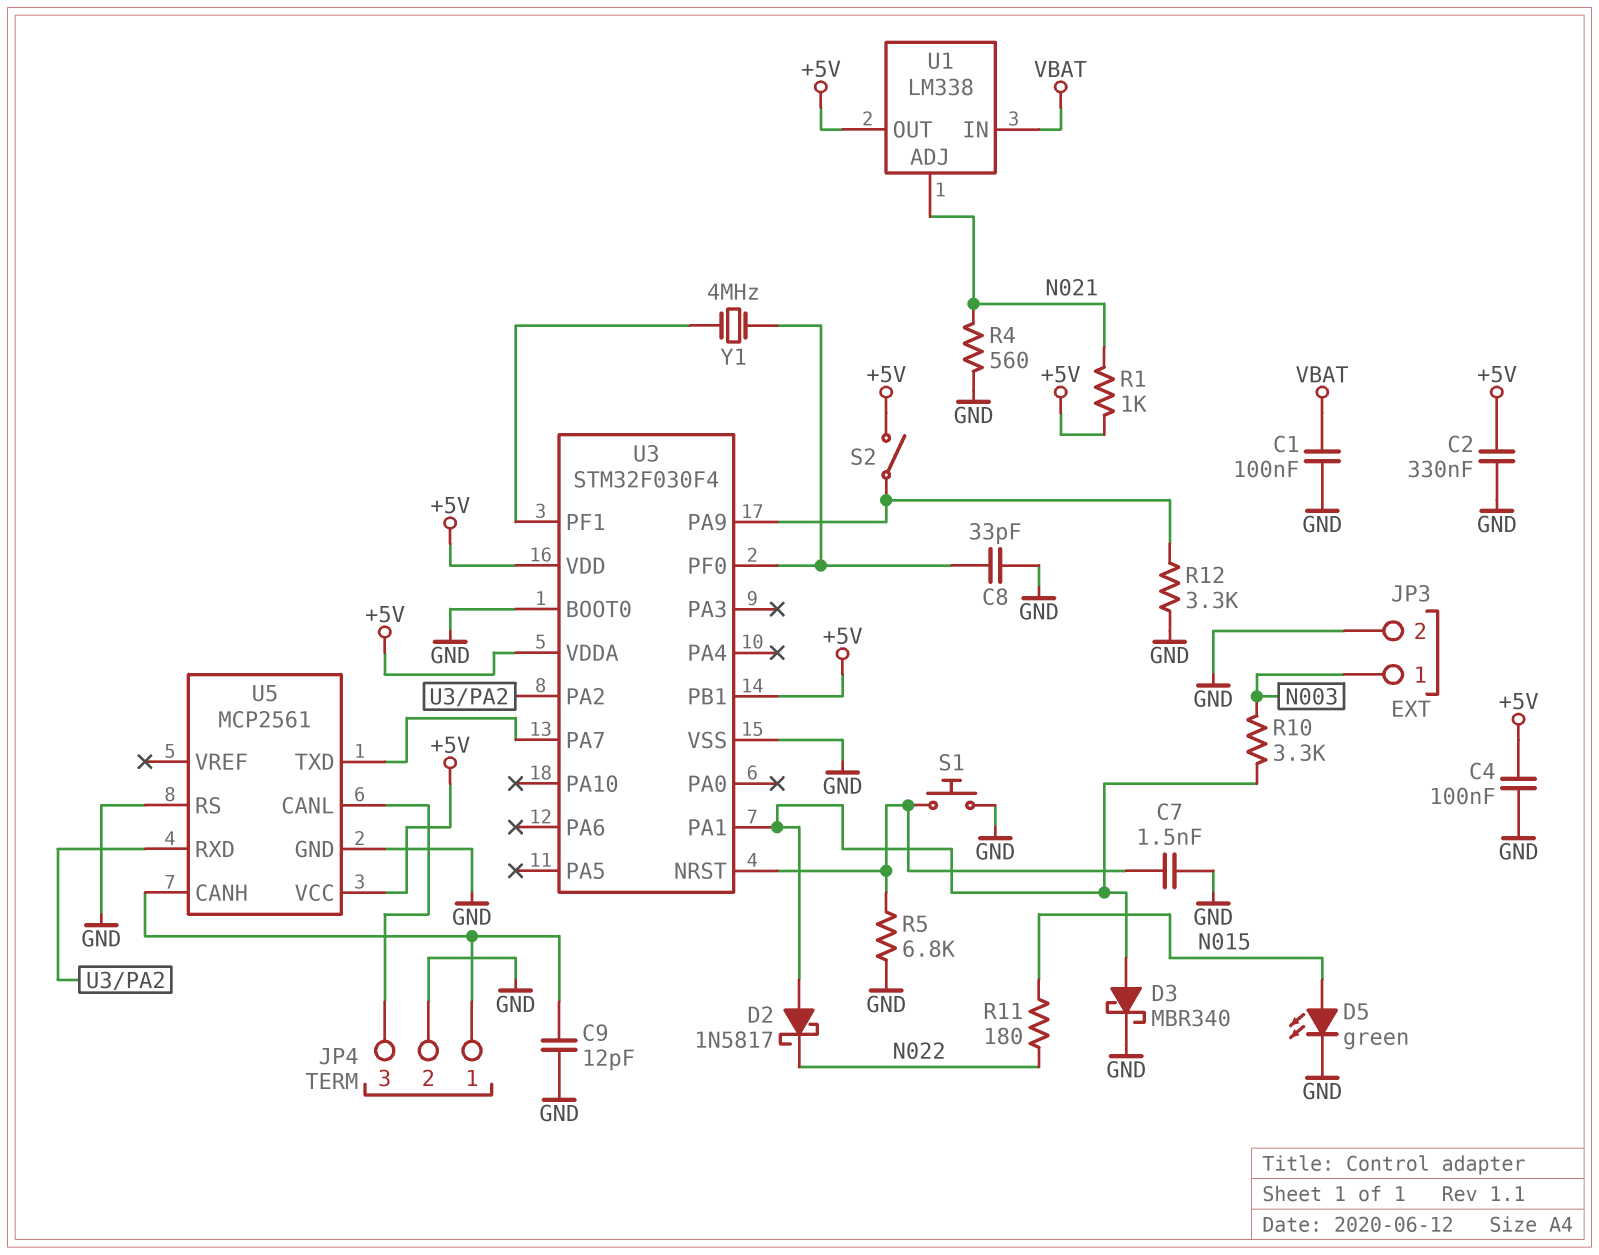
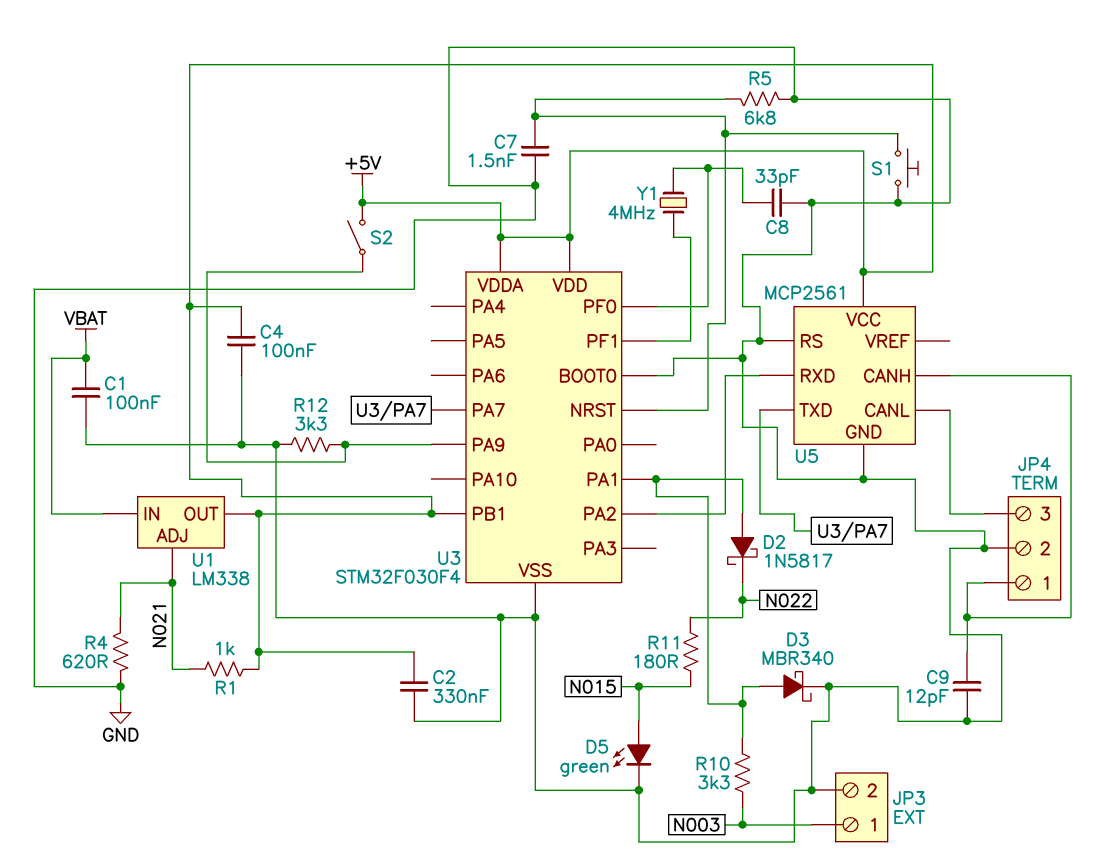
R4: 560 (GND, N021) -> 620 (GND, N021)

